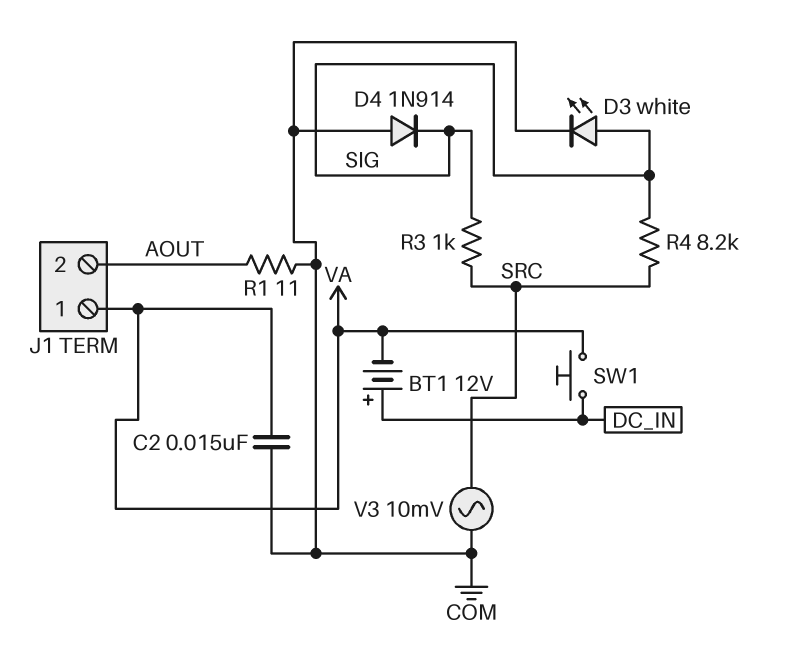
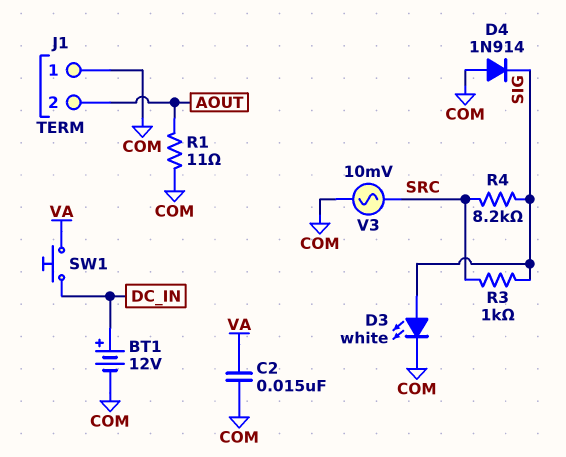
BT1: 12V (plus DC_IN, minus VA) -> 12V (plus DC_IN, minus COM)
J1 pin 1: VA -> COM

